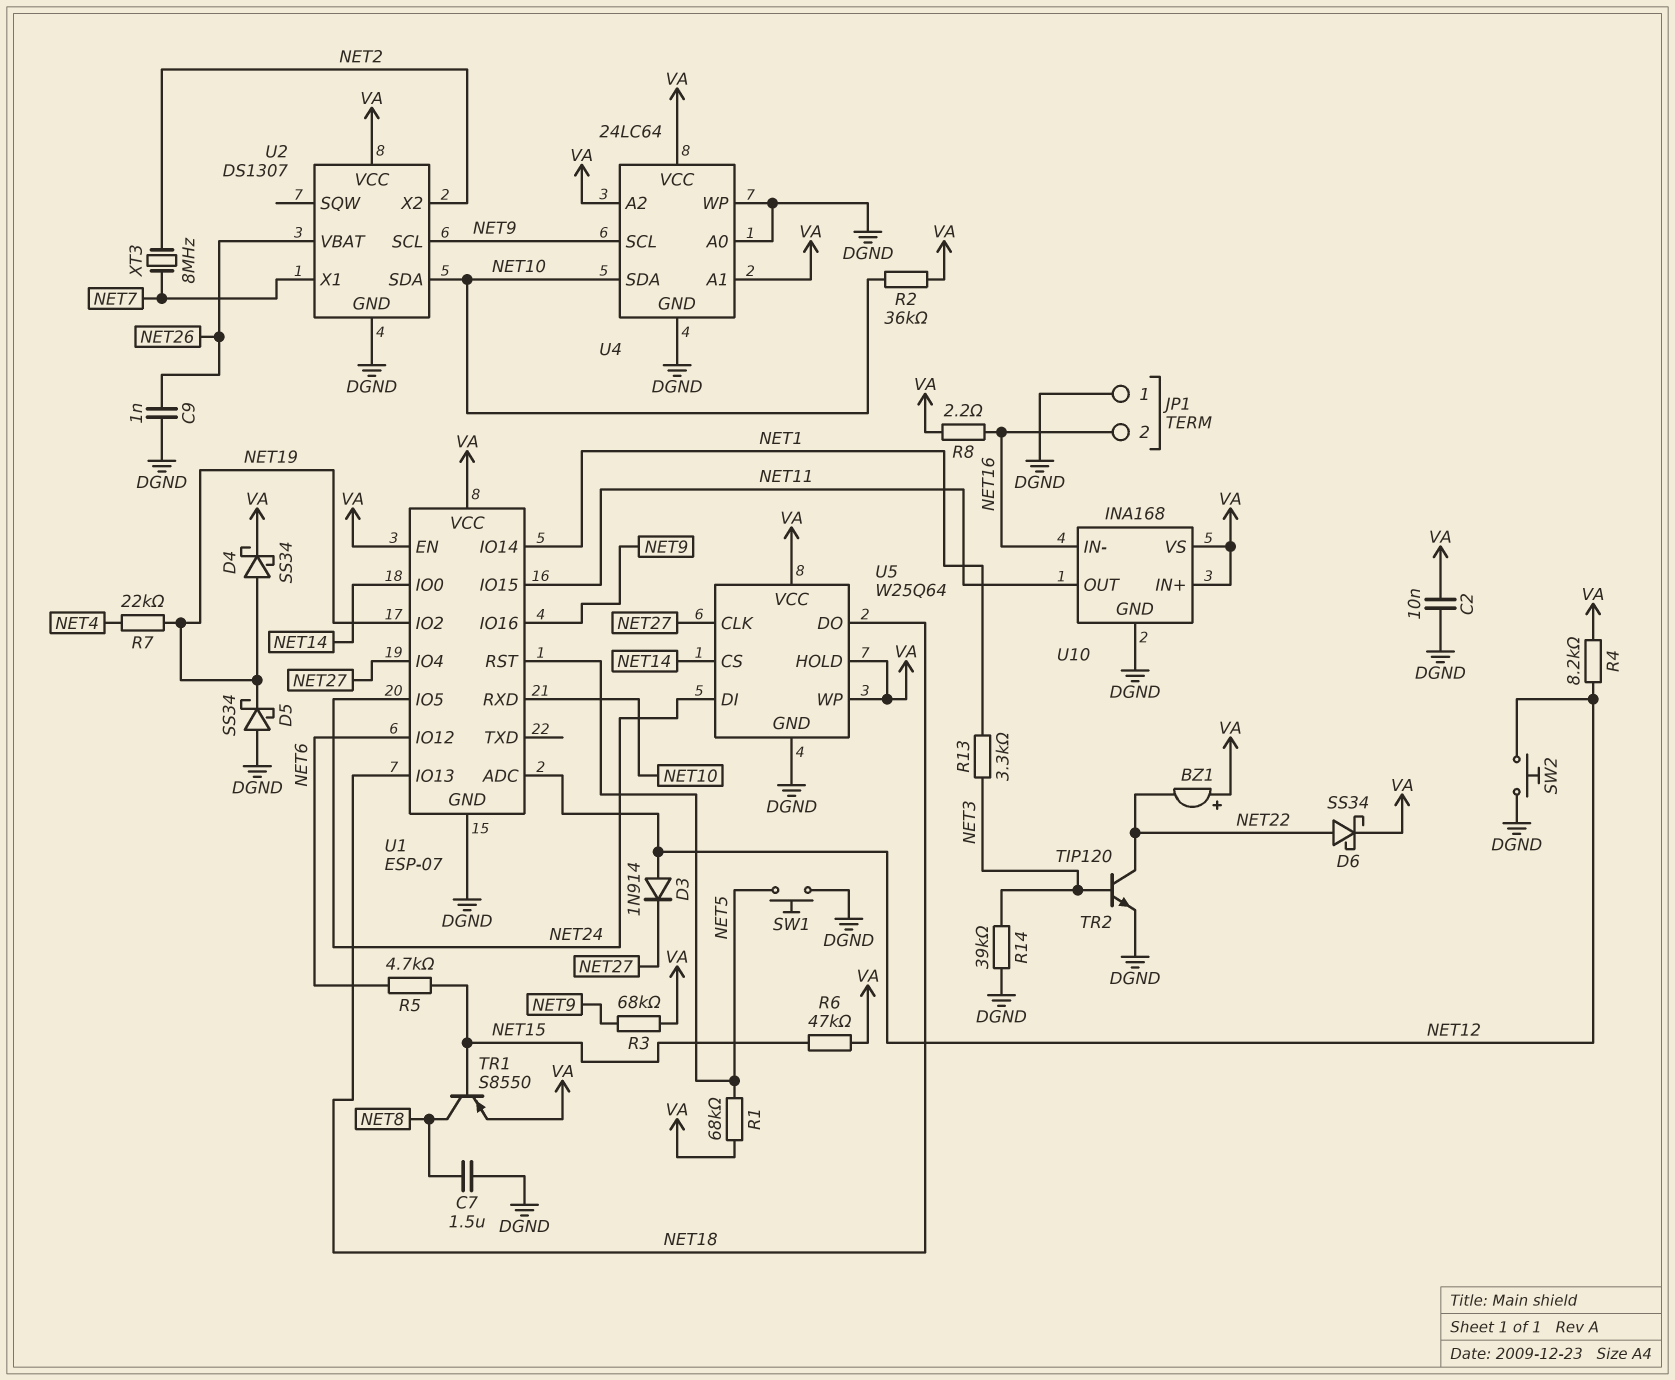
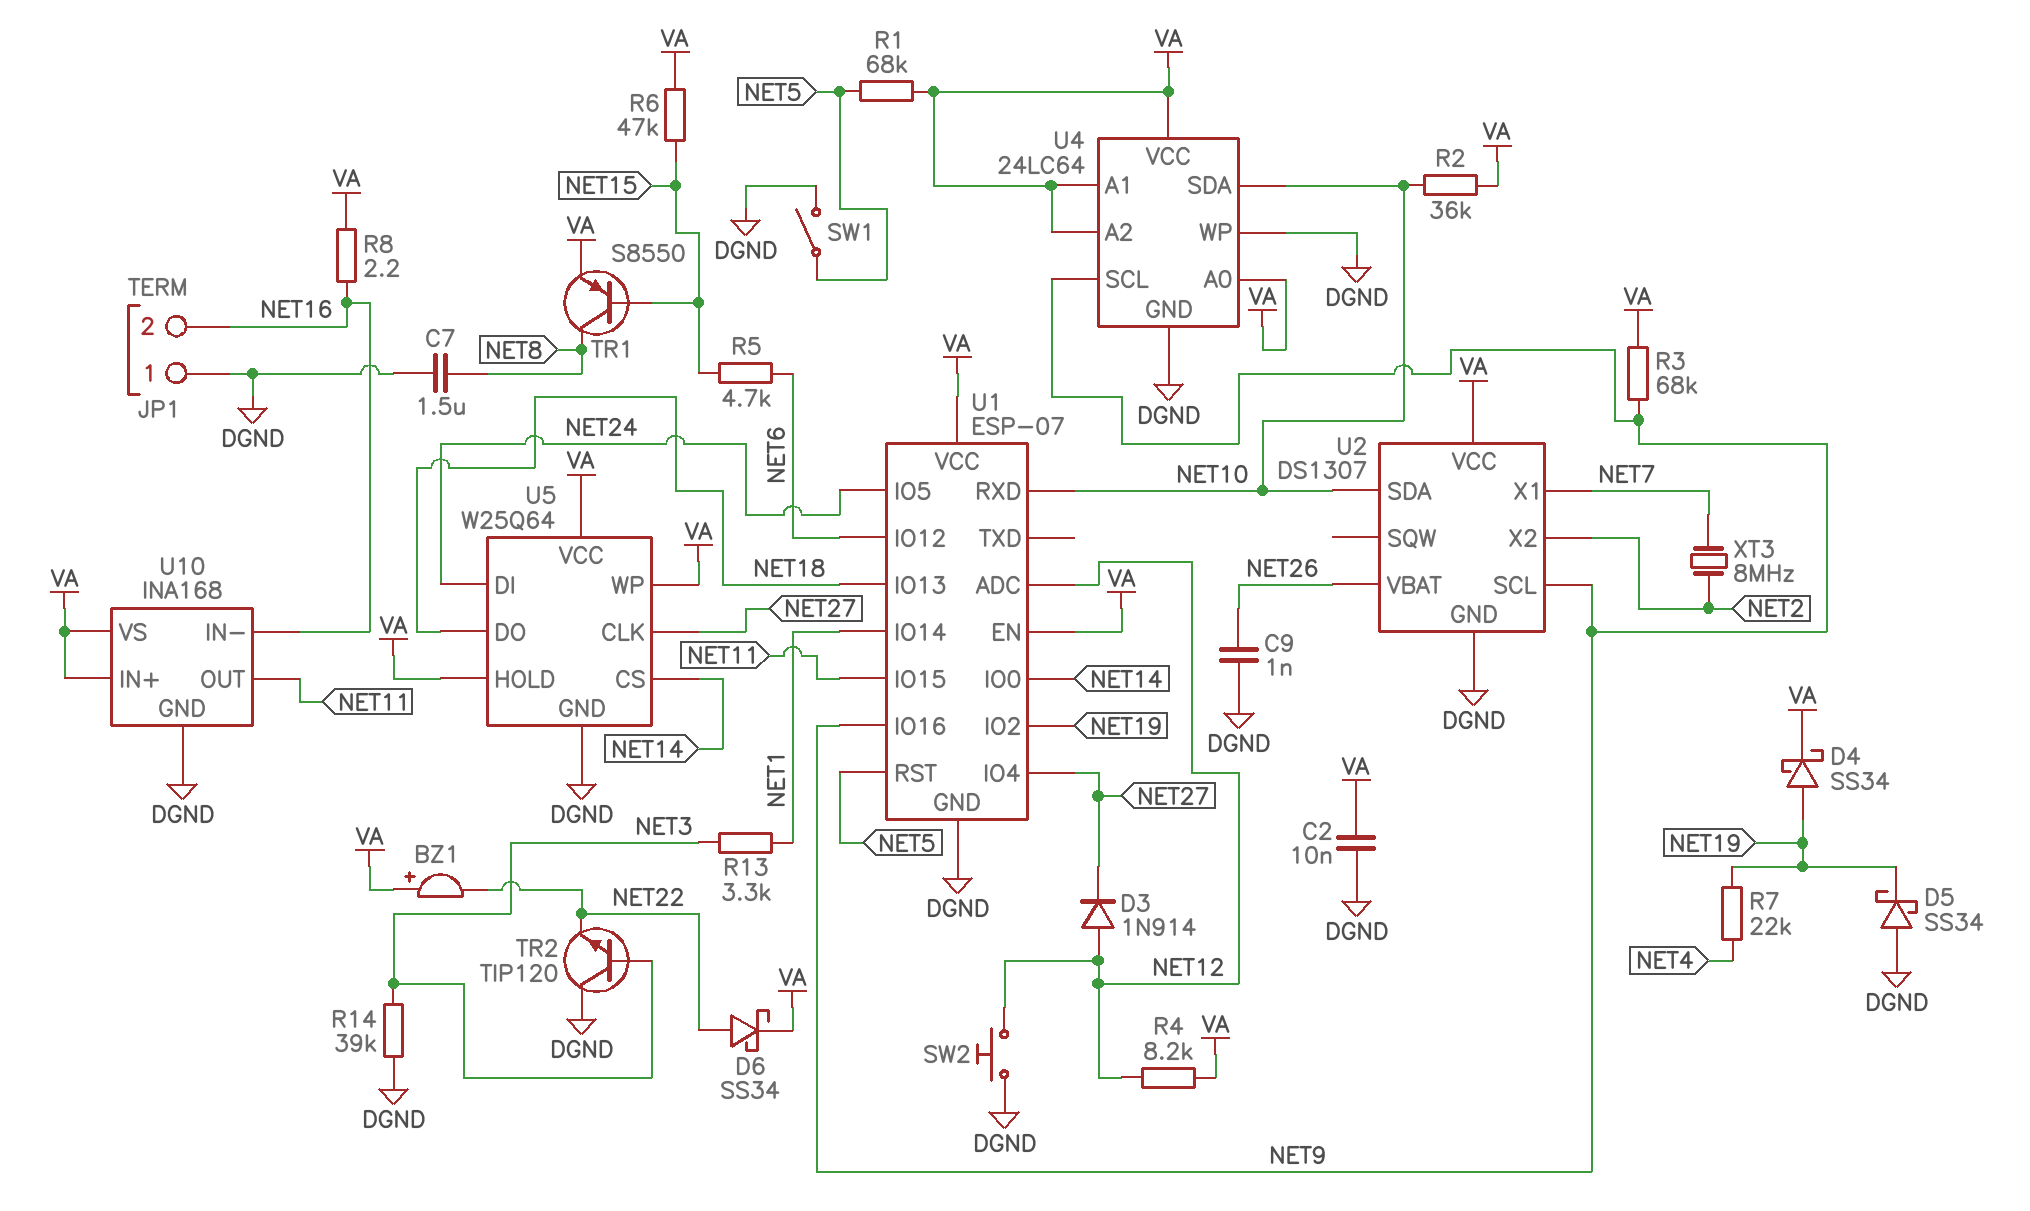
SW1: button (DGND, NET5) -> switch (DGND, NET5)
TR2: NPN TIP120 (B NET3, C NET22, E DGND) -> NPN TIP120 (B NET3, C DGND, E NET22)
U4 pin A0: DGND -> VA

